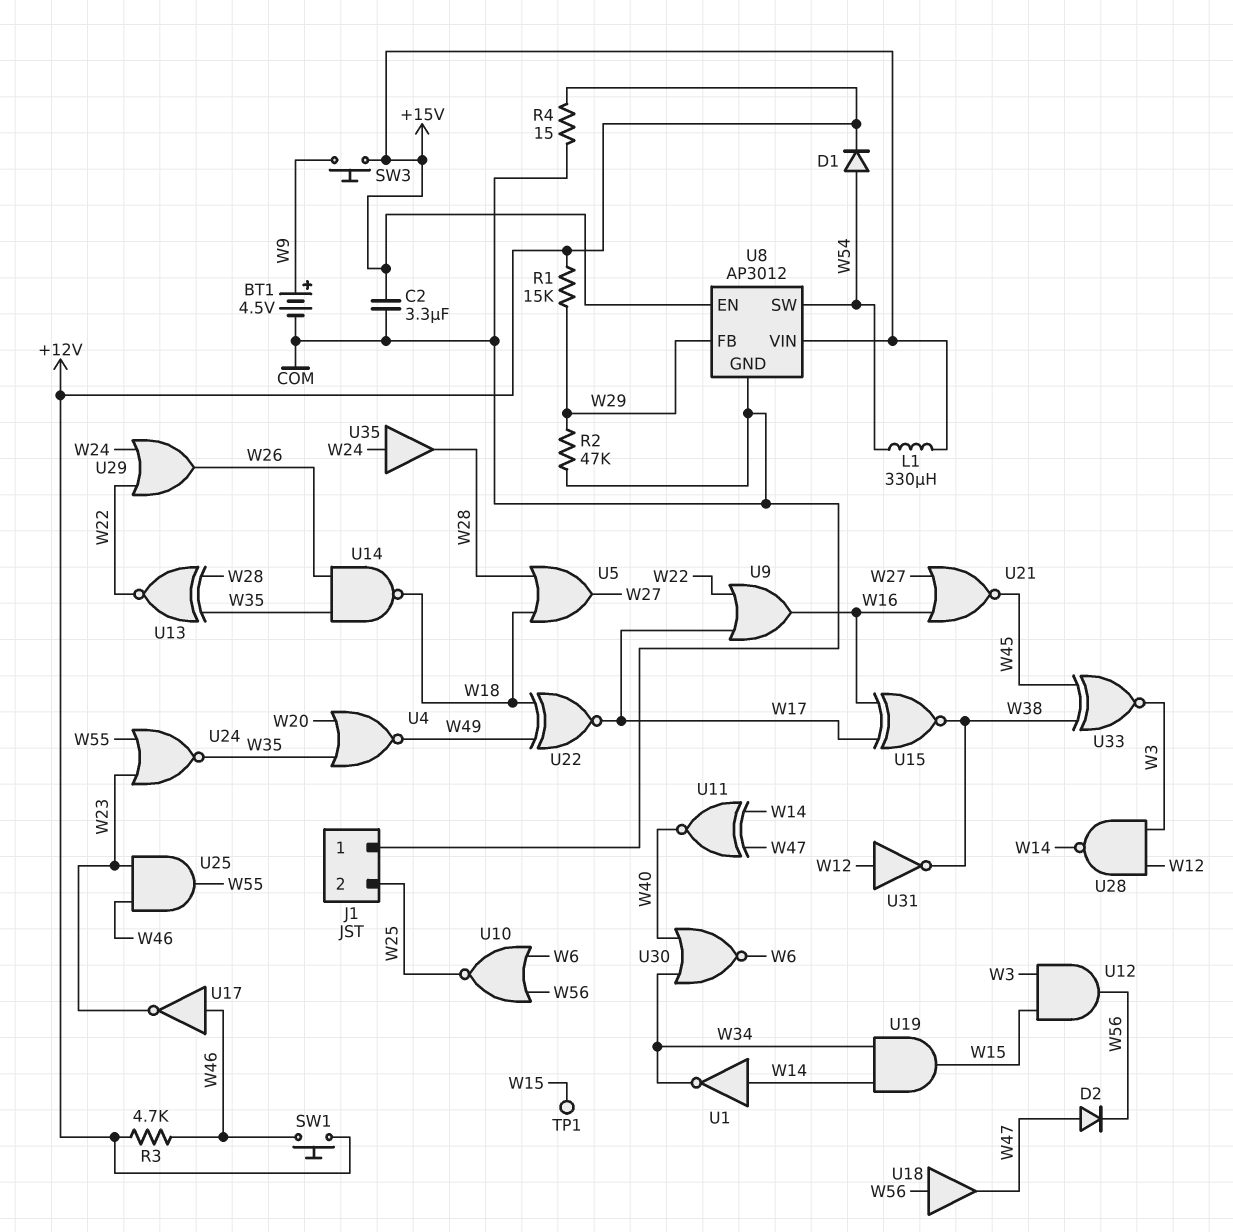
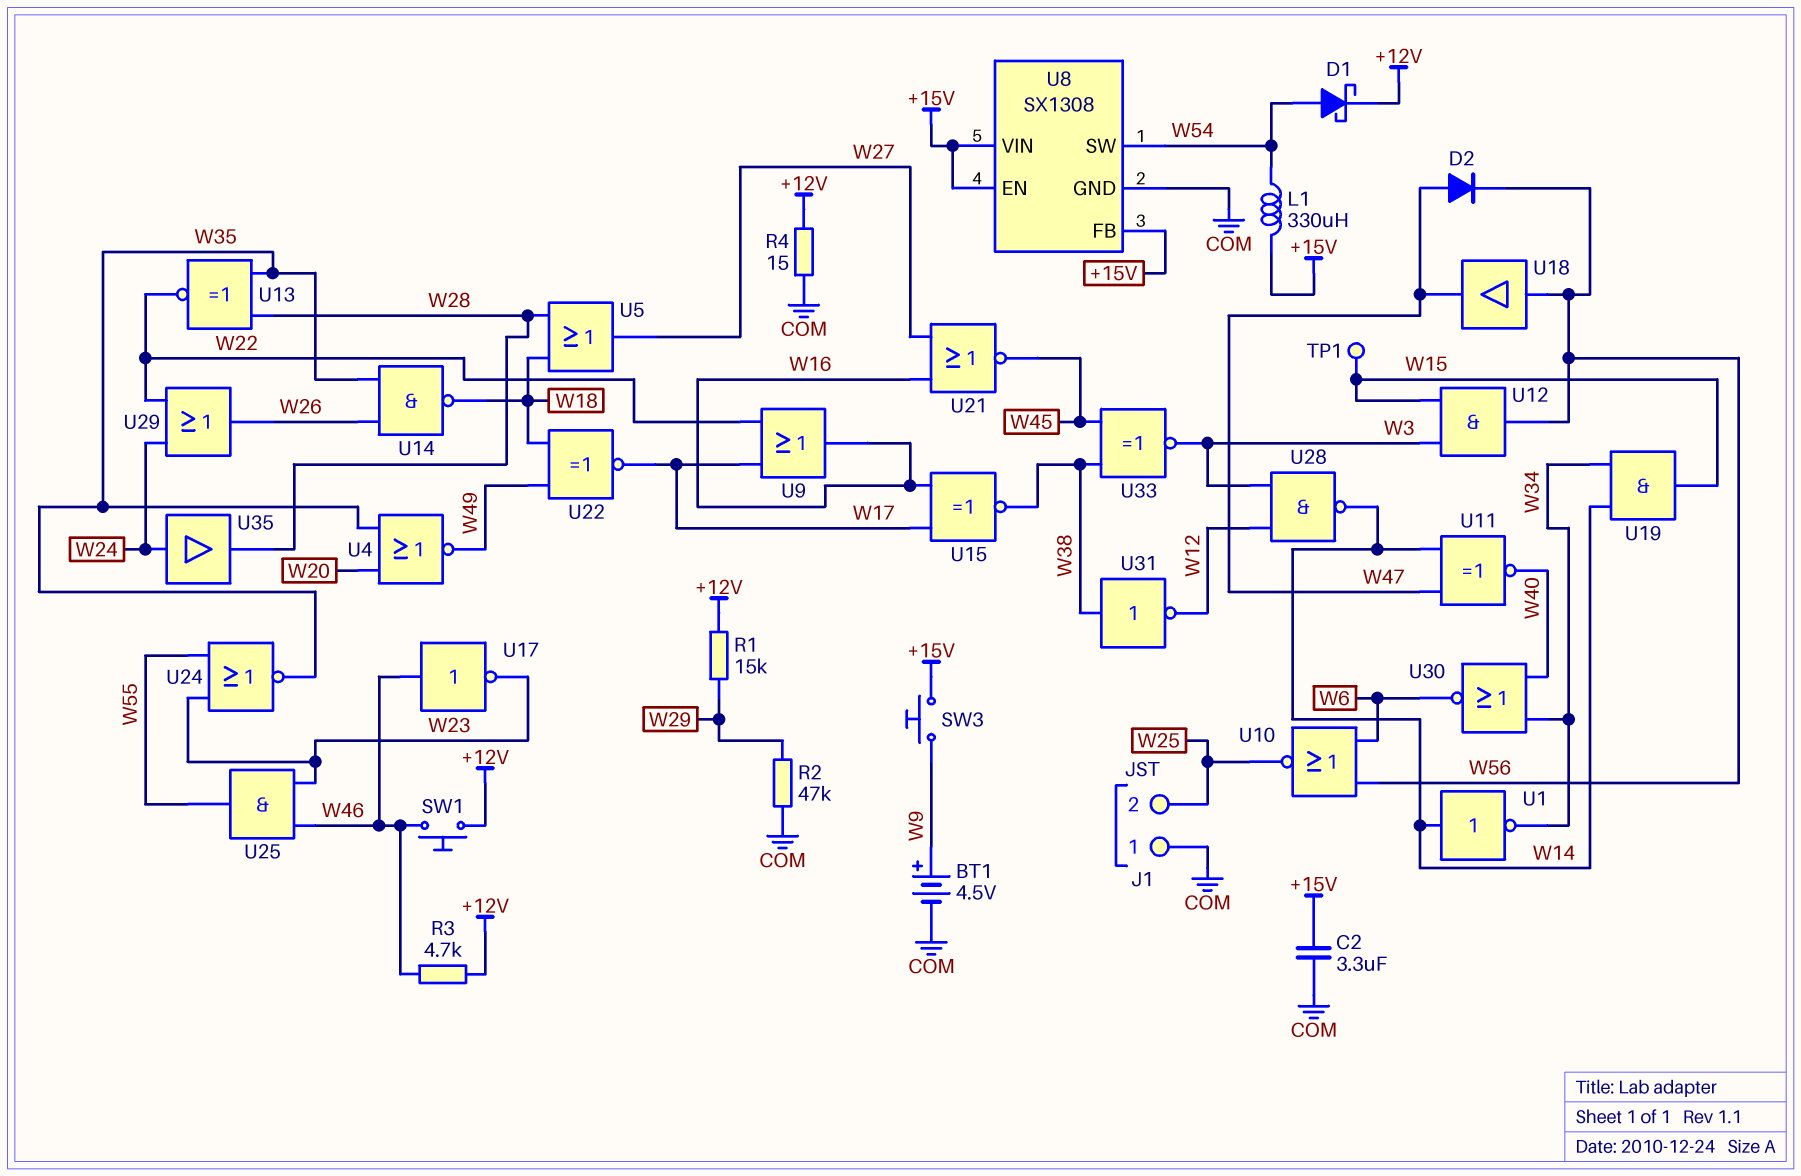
D1: diode (A W54, K +12V) -> schottky (A W54, K +12V)
U8: AP3012 -> SX1308
U8 pin FB: W29 -> +15V
U31: NOT (in W12, out W38) -> NOT (in W38, out W12)

